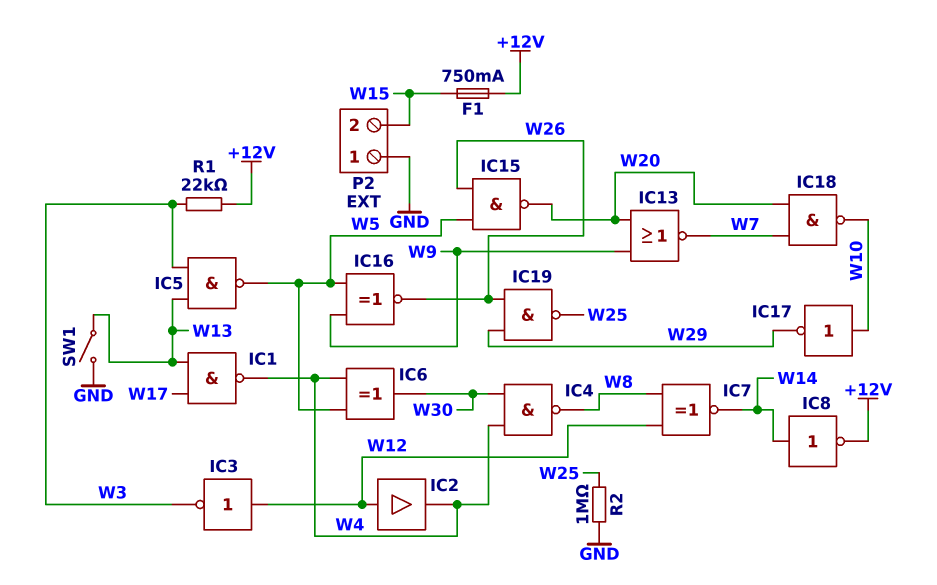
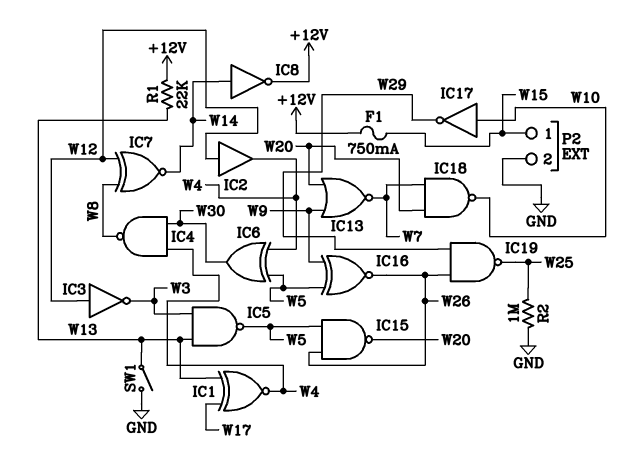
IC1: NAND (in W13, in W17, out W4) -> XNOR (in W13, in W17, out W4)
P2 pin 1: GND -> W15
P2 pin 2: W15 -> GND
R1: 22k (+12V, W3) -> 22k (+12V, W13)

